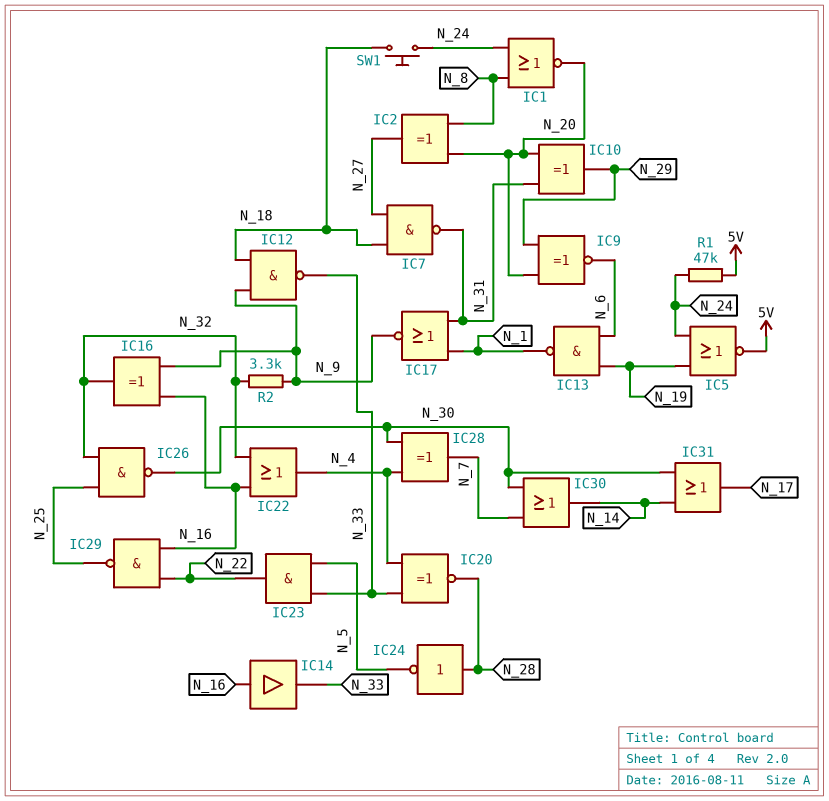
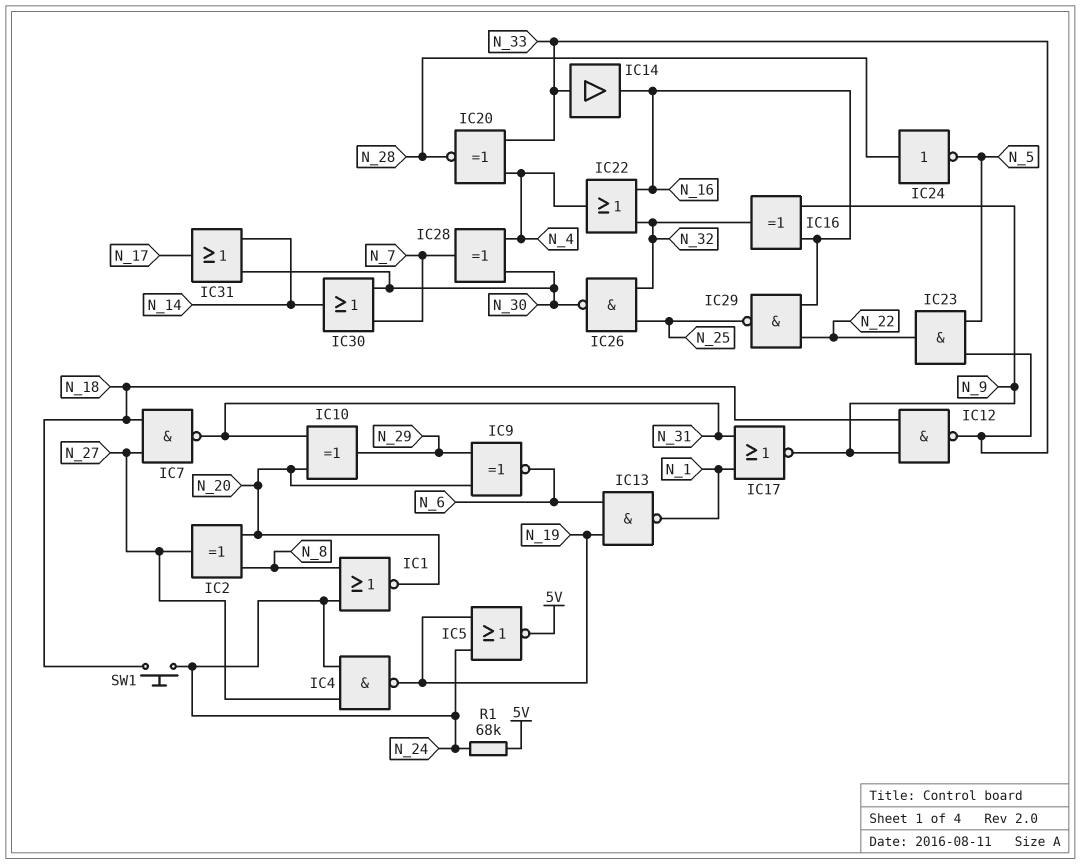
IC4: none -> NAND (in N_24, in N_27, out N_19)
IC14: buffer (in N_16, out N_33) -> buffer (in N_33, out N_16)
R1: 47k (5V, N_24) -> 68k (5V, N_24)
R2: 3.3k (N_9, N_32) -> none

